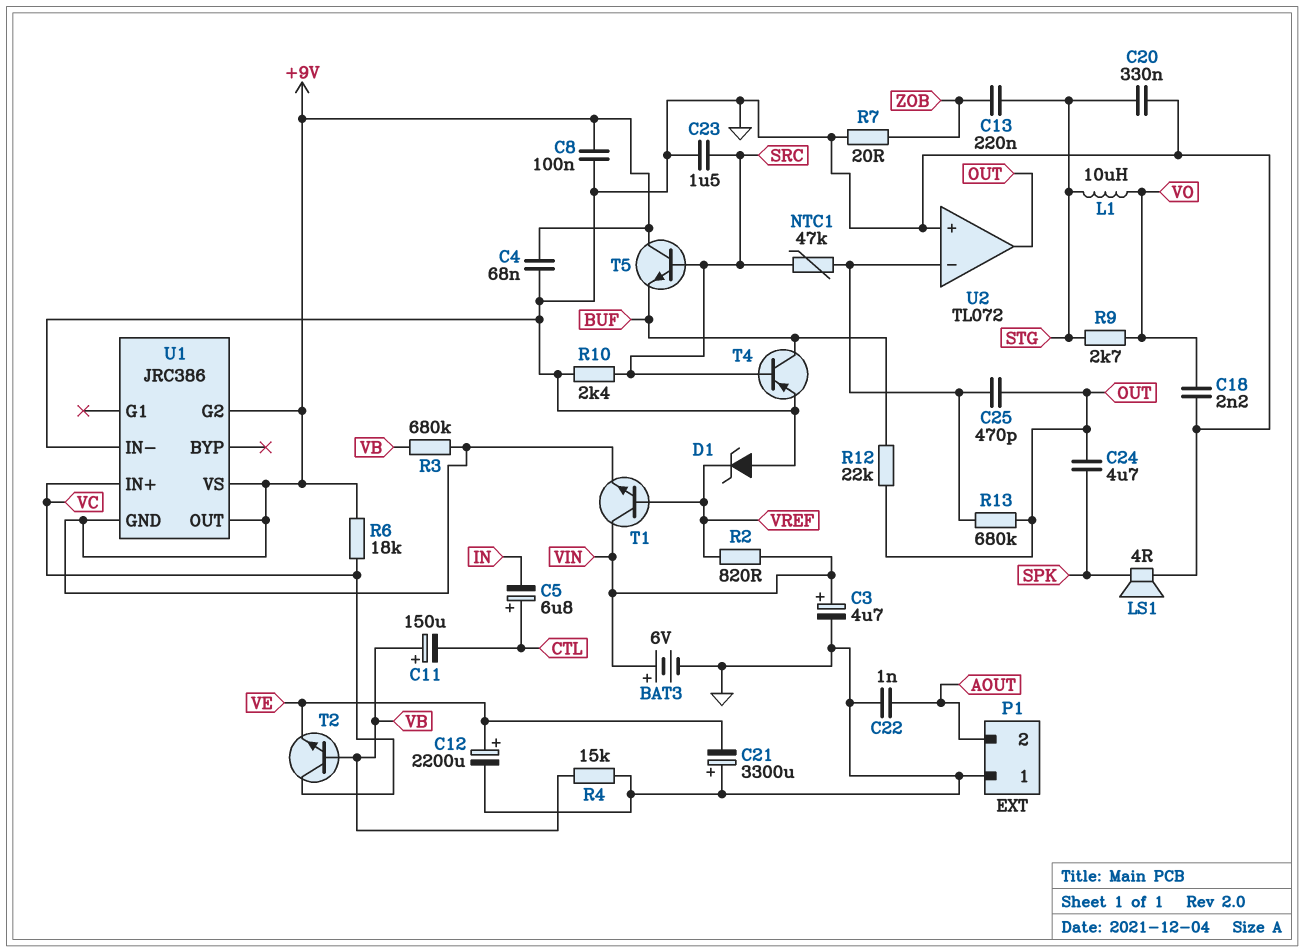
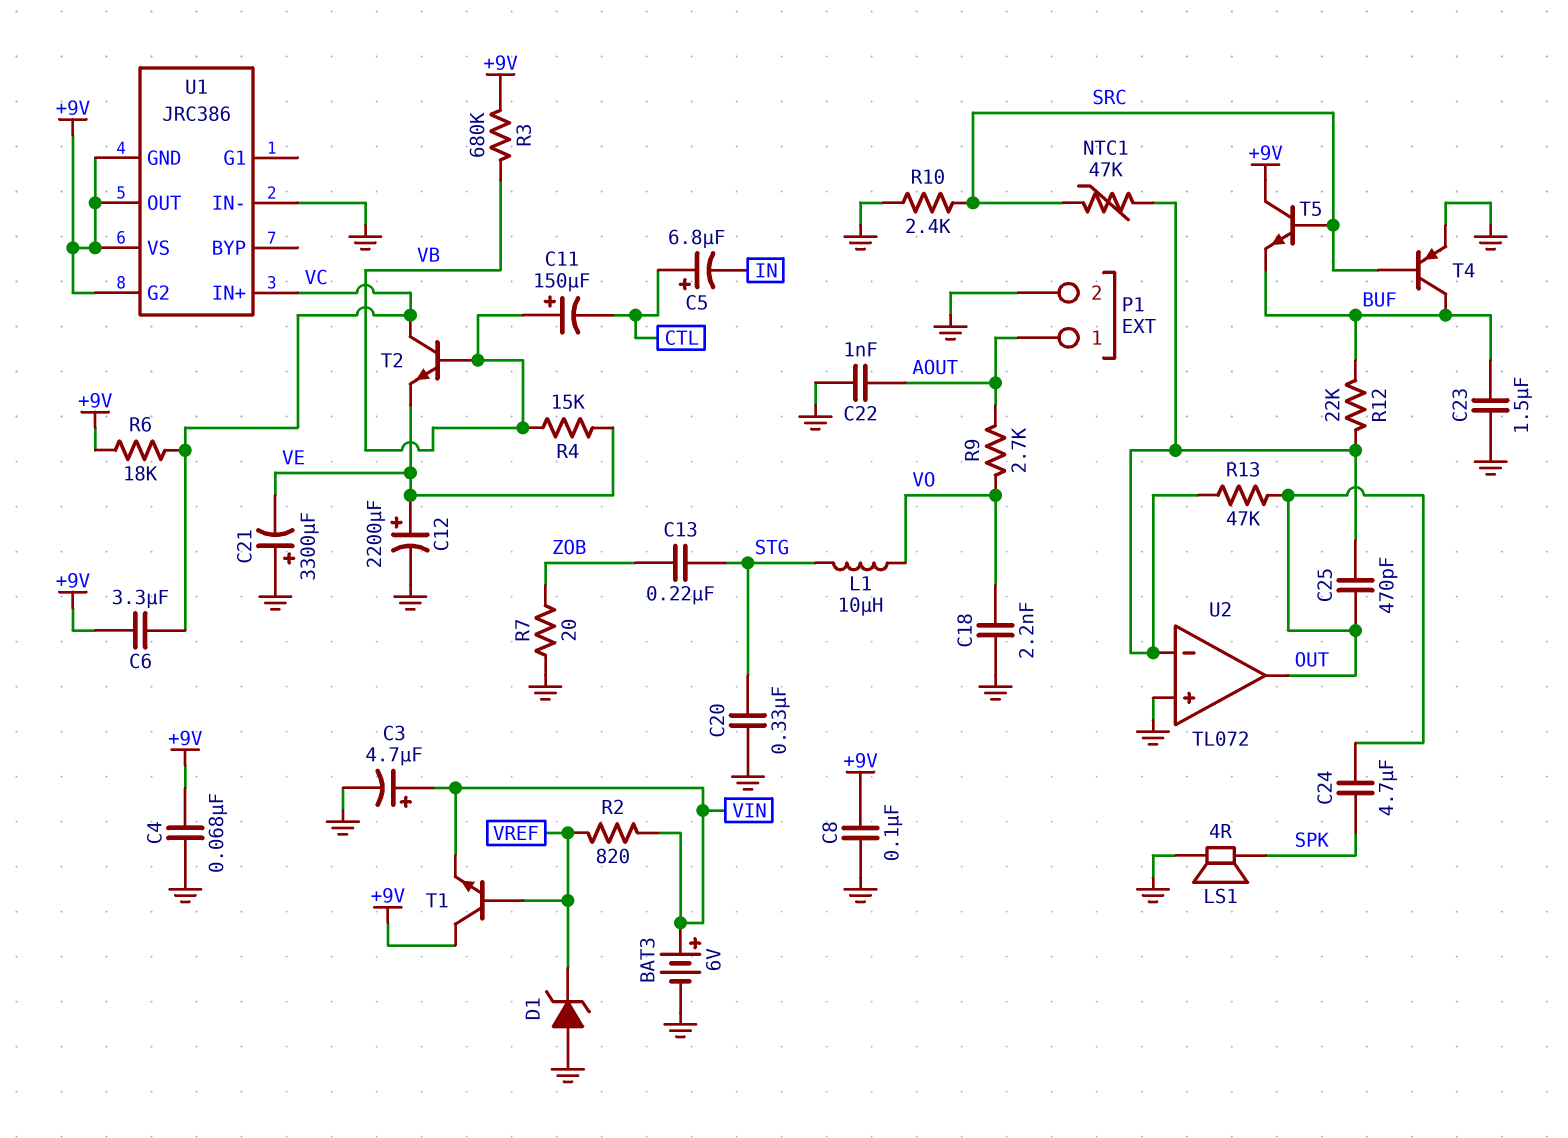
C6: none -> 3.3uF (+9V, VC)
C23: 1.5uF (GND, SRC) -> 1.5uF (BUF, GND)
P1 pin 1: GND -> AOUT
P1 pin 2: AOUT -> GND
R4: 15k (GND, VB) -> 15k (VB, VE)
R9: 2.7k (STG, VO) -> 2.7k (AOUT, VO)
R12: 22k (BUF, OUT) -> 22k (BUF, U2/in-)
R13: 680k (OUT, U2/in-) -> 47k (OUT, U2/in-)
T1: NPN (B VREF, C VIN, E +9V) -> NPN (B VREF, C +9V, E VIN)

